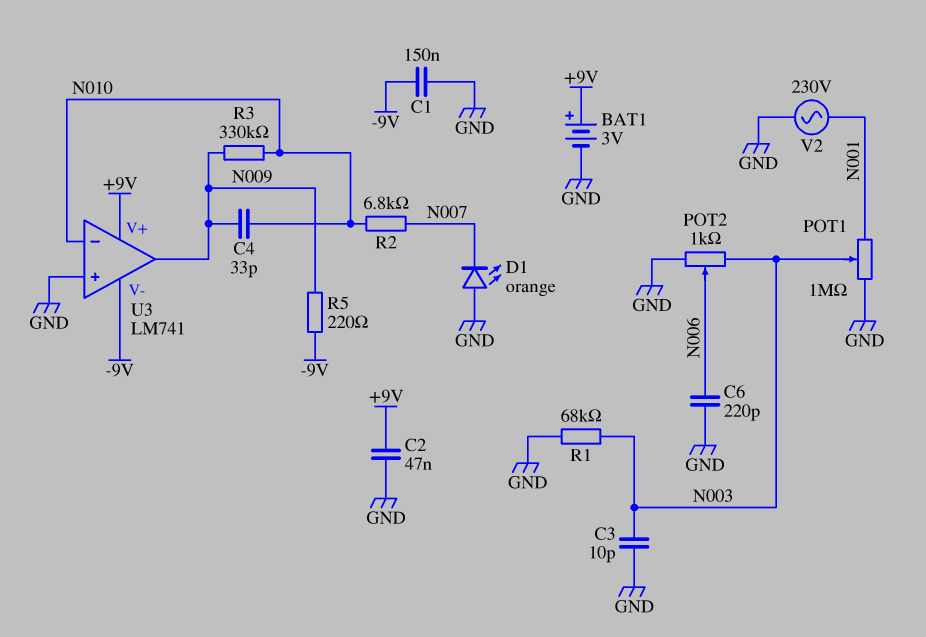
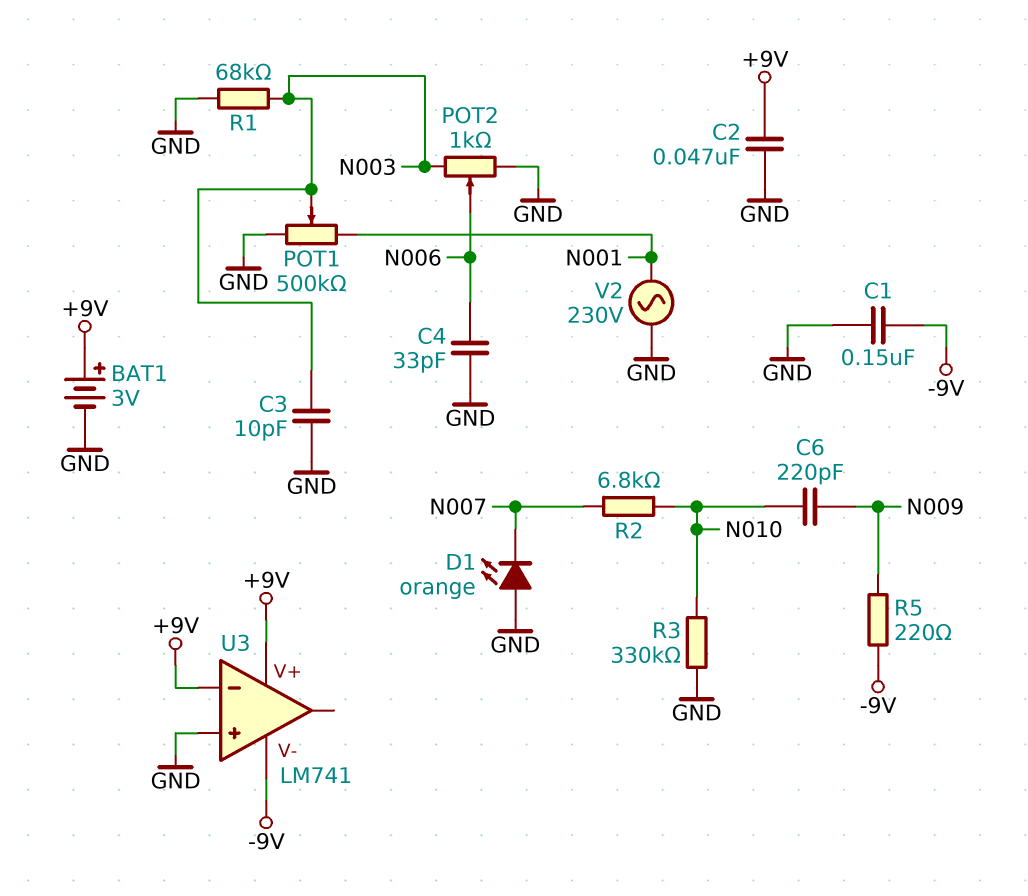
C4: 33pF (N009, N010) -> 33pF (GND, N006)
C6: 220pF (GND, N006) -> 220pF (N009, N010)
POT1: 1M (GND, N001, wiper N003) -> 500k (GND, N001, wiper N003)
R3: 330k (N009, N010) -> 330k (GND, N010)
U3 pin in-: N010 -> +9V
U3 pin out: N009 -> none

